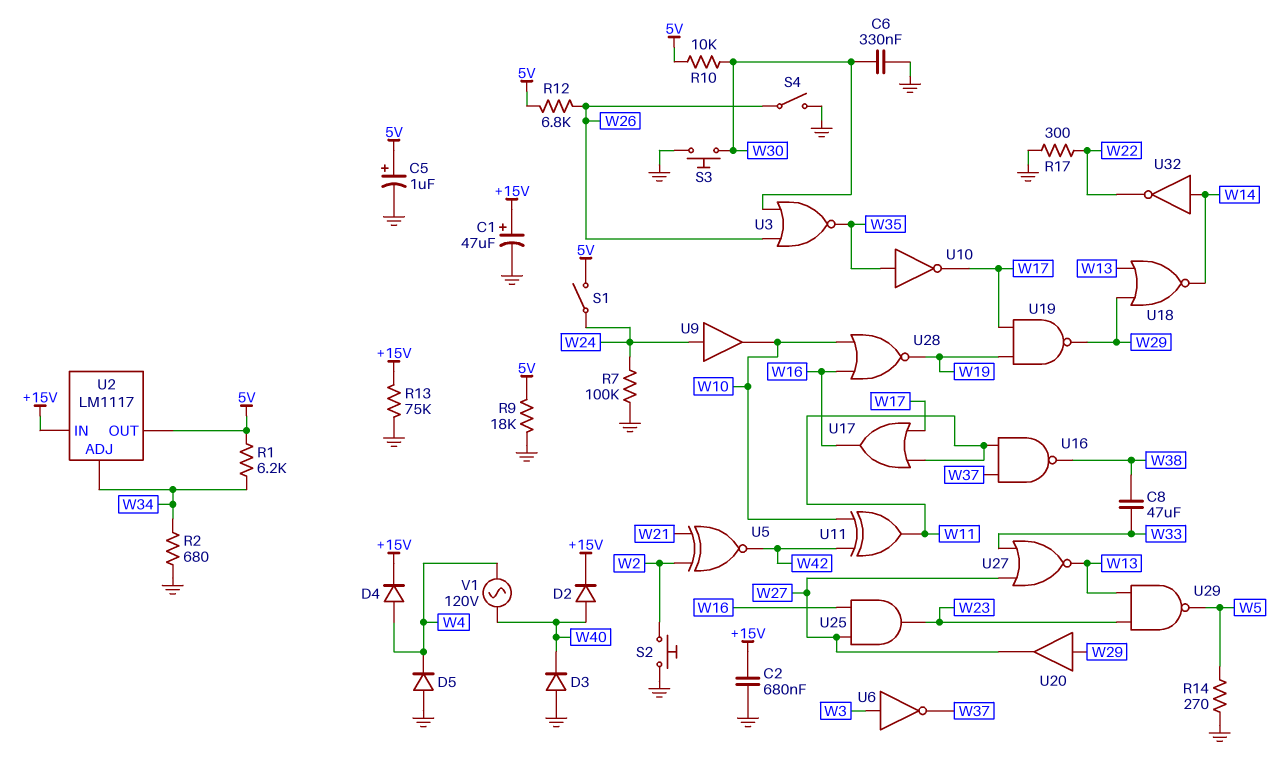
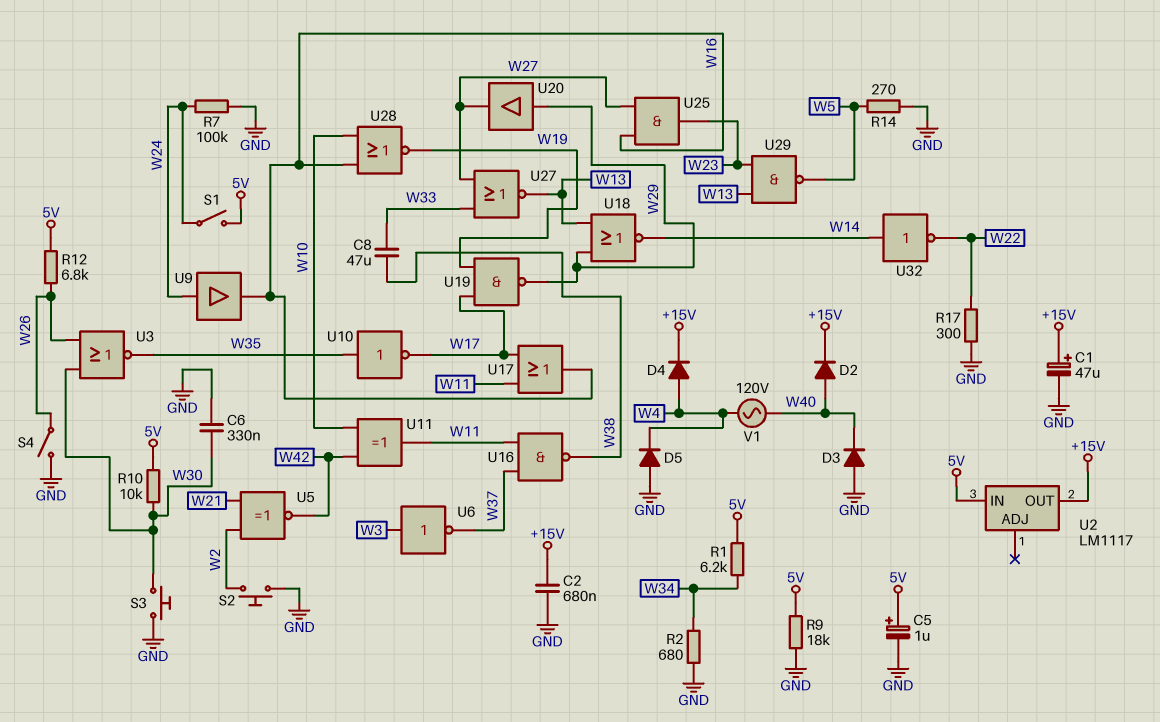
R13: 75k (+15V, GND) -> none
U2 pin ADJ: W34 -> none
U2 pin IN: +15V -> 5V
U2 pin OUT: 5V -> +15V
U9: buffer (in W24, out W10) -> buffer (in W24, out W16)

